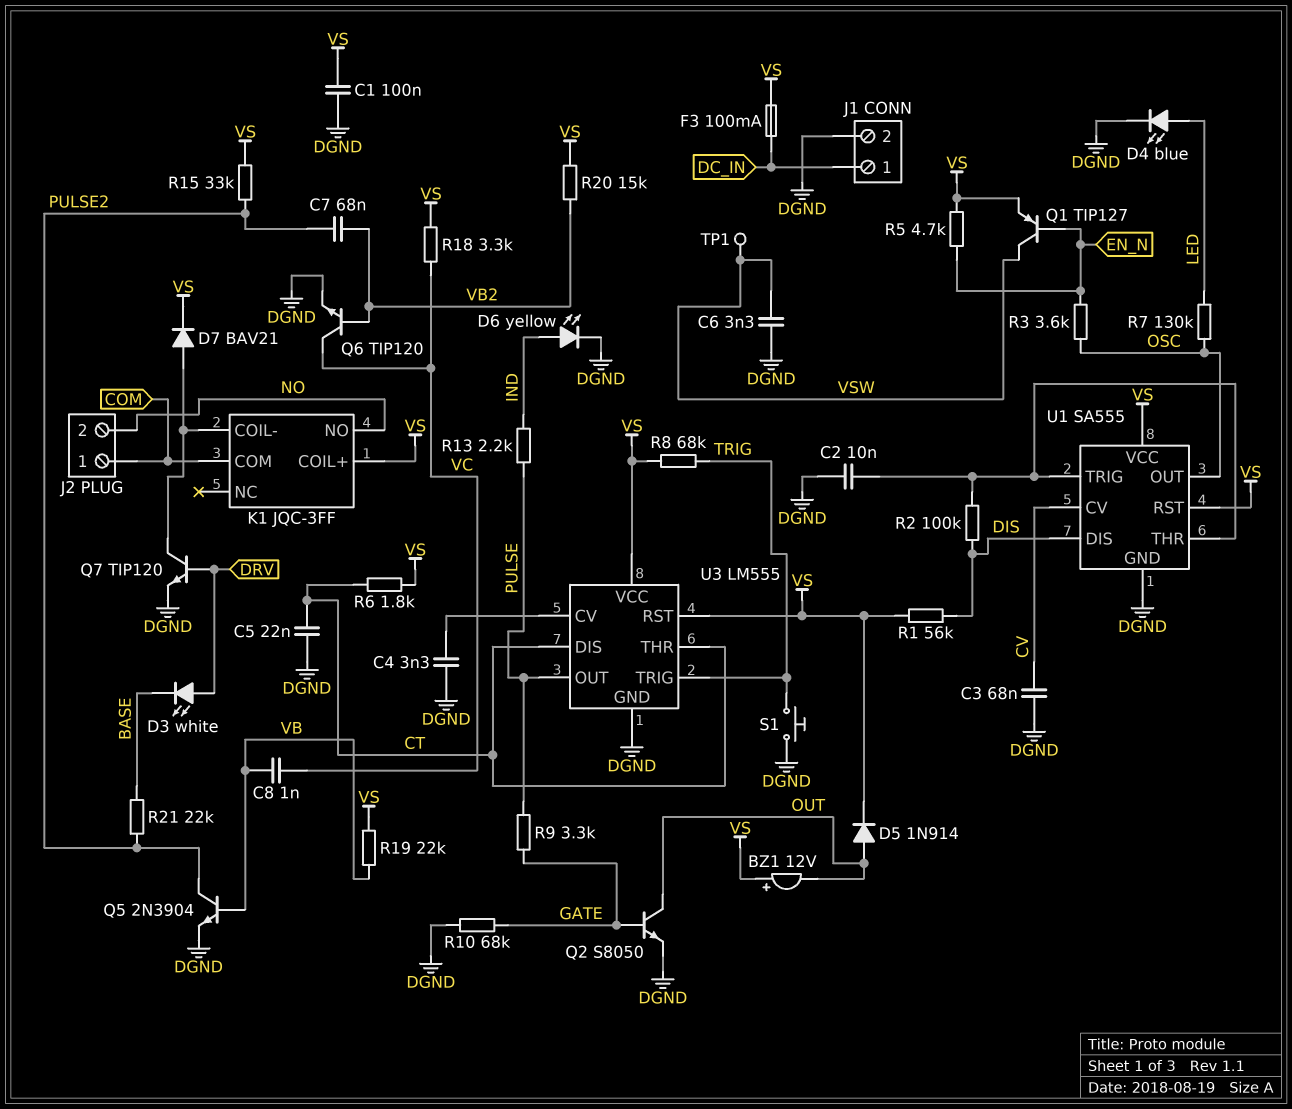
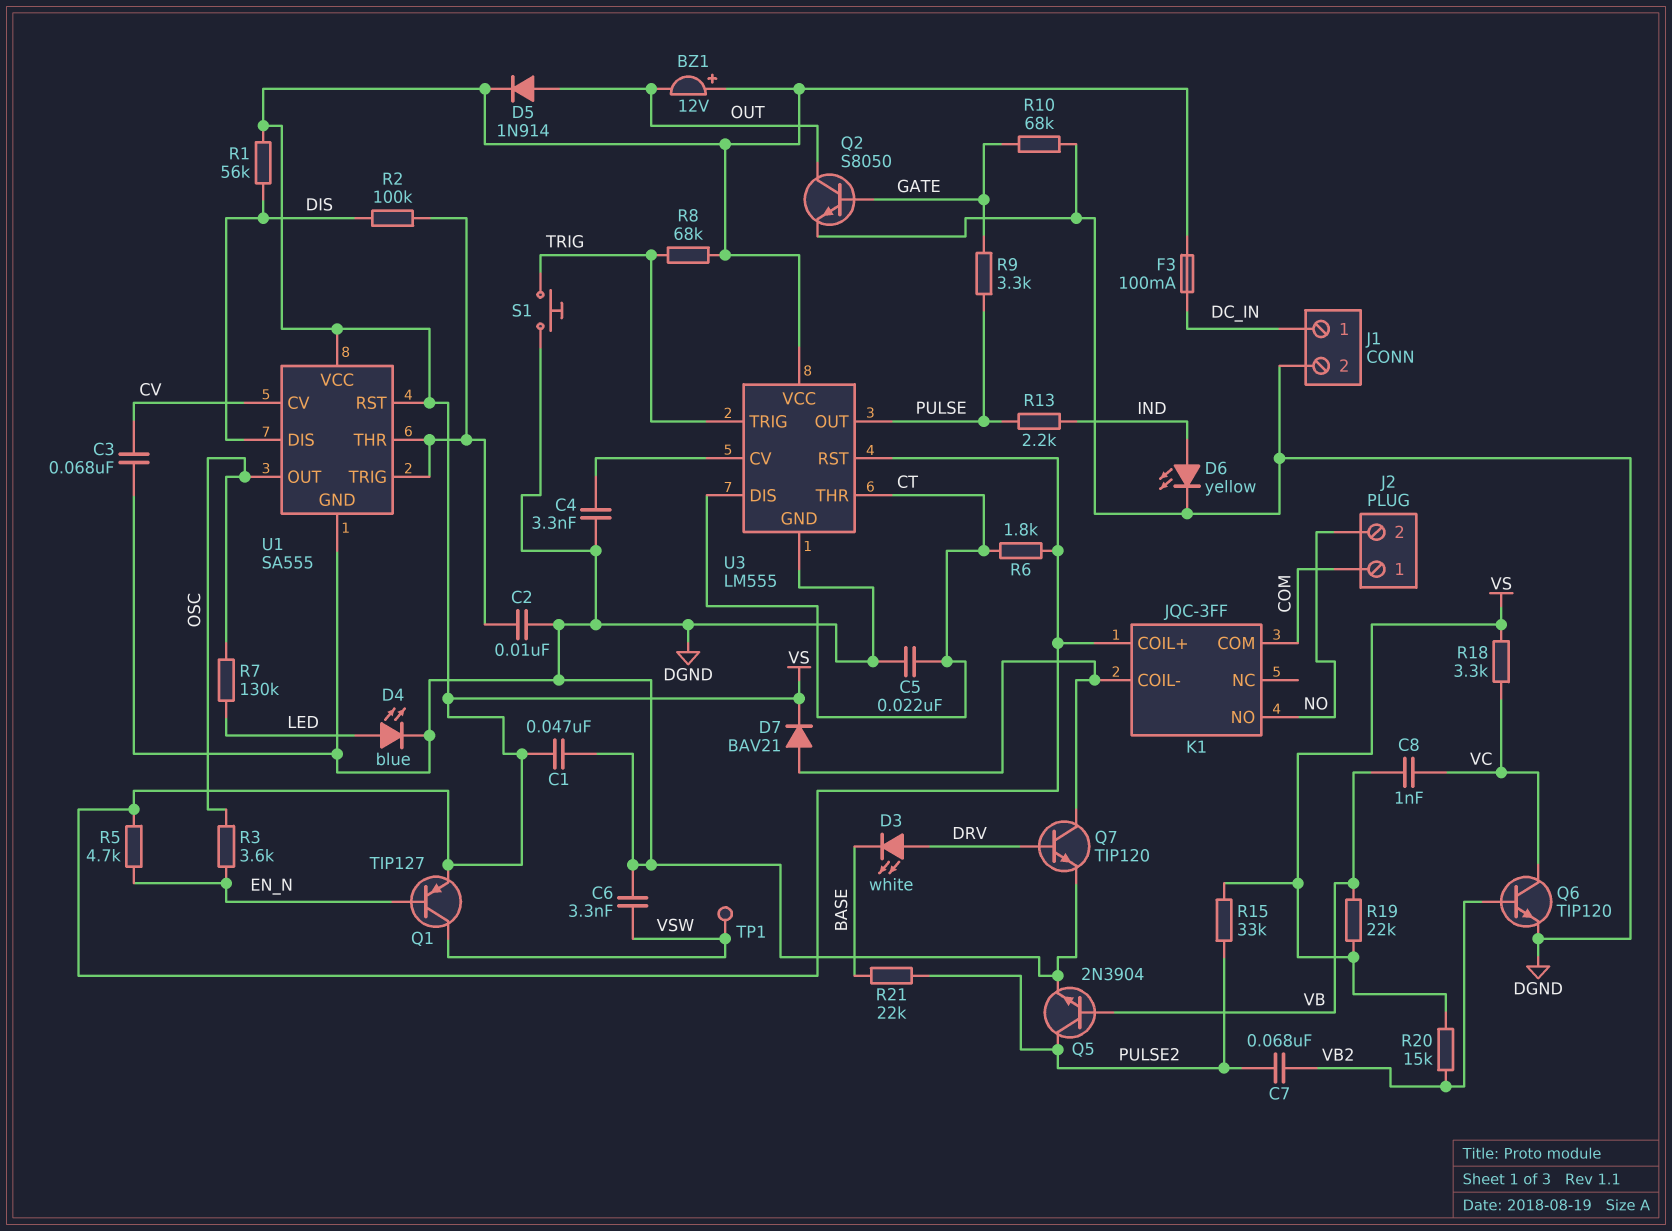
C1: 100nF (DGND, VS) -> 47nF (DGND, VS)

